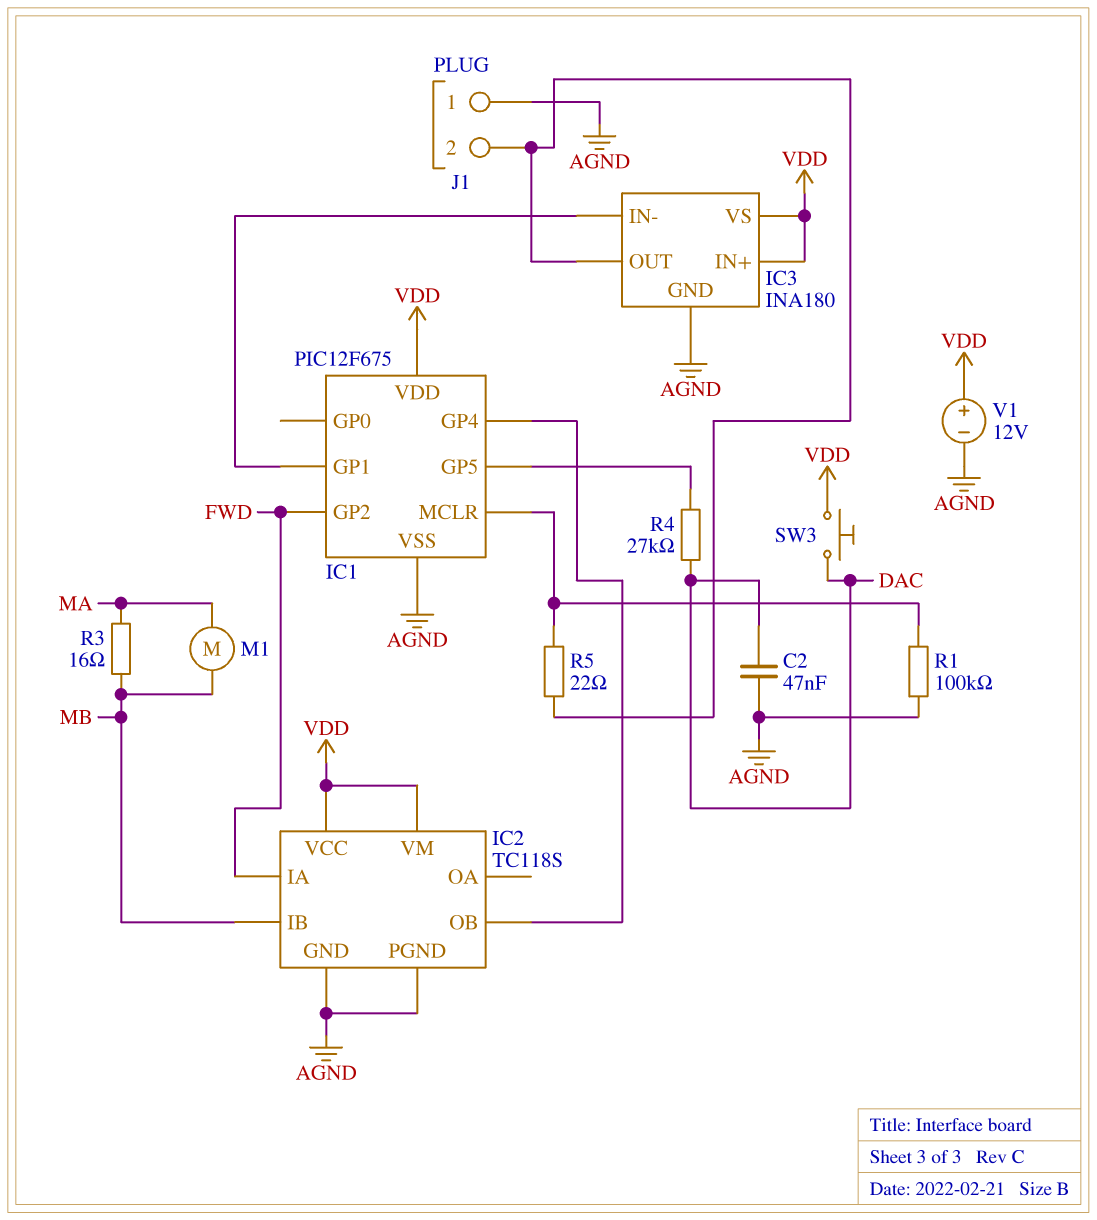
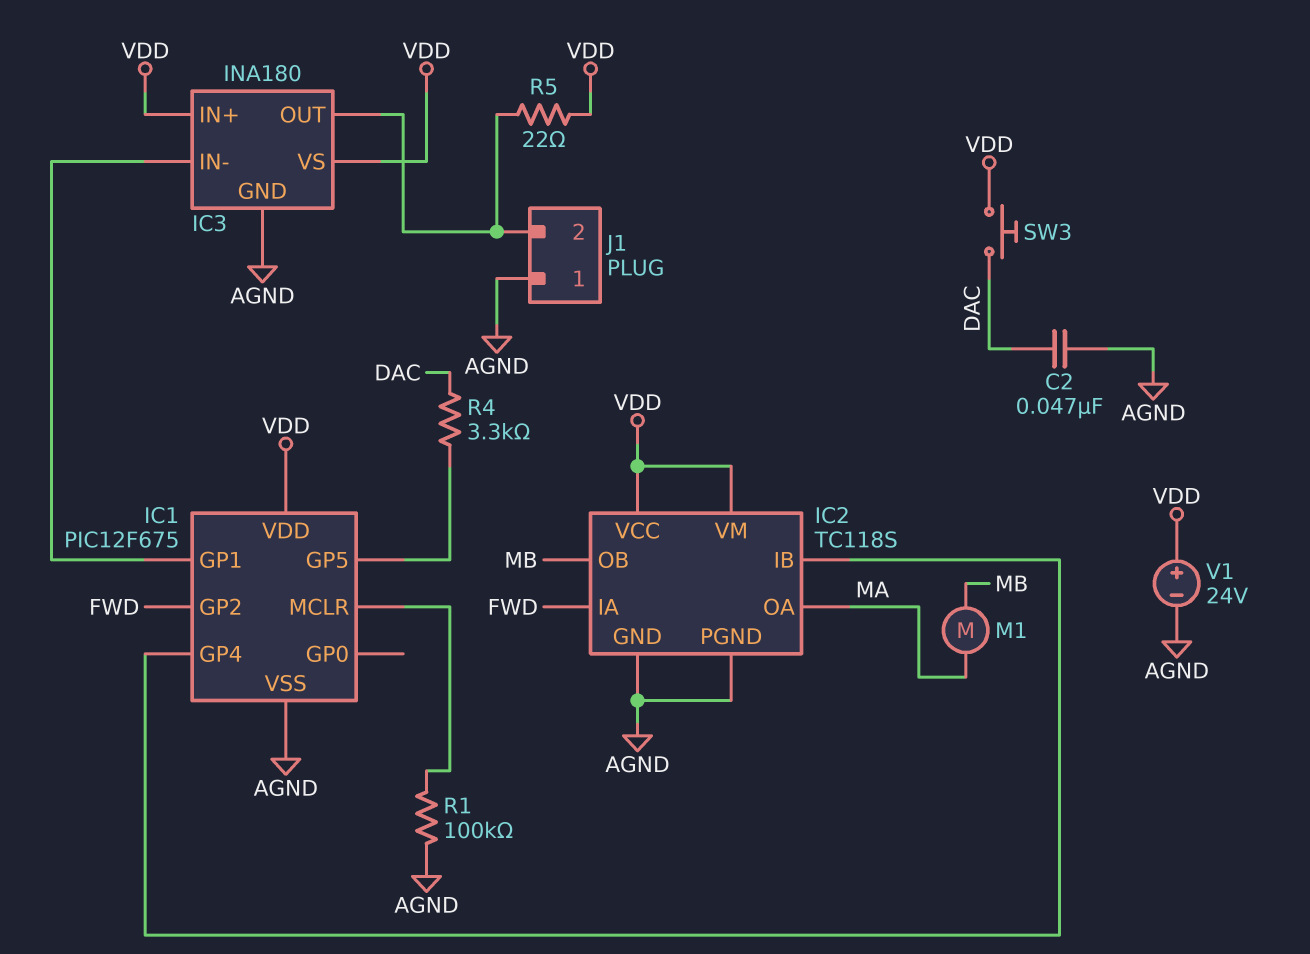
IC2 pin IB: MB -> IC1/GP4
IC2 pin OA: none -> MA
IC2 pin OB: IC1/GP4 -> MB
R3: 16 (MA, MB) -> none
R4: 27k (DAC, IC1/GP5) -> 3.3k (DAC, IC1/GP5)
R5: 22 (IC1/MCLR, IC3/OUT) -> 22 (IC3/OUT, VDD)
V1: 12V (plus VDD, minus AGND) -> 24V (plus VDD, minus AGND)

